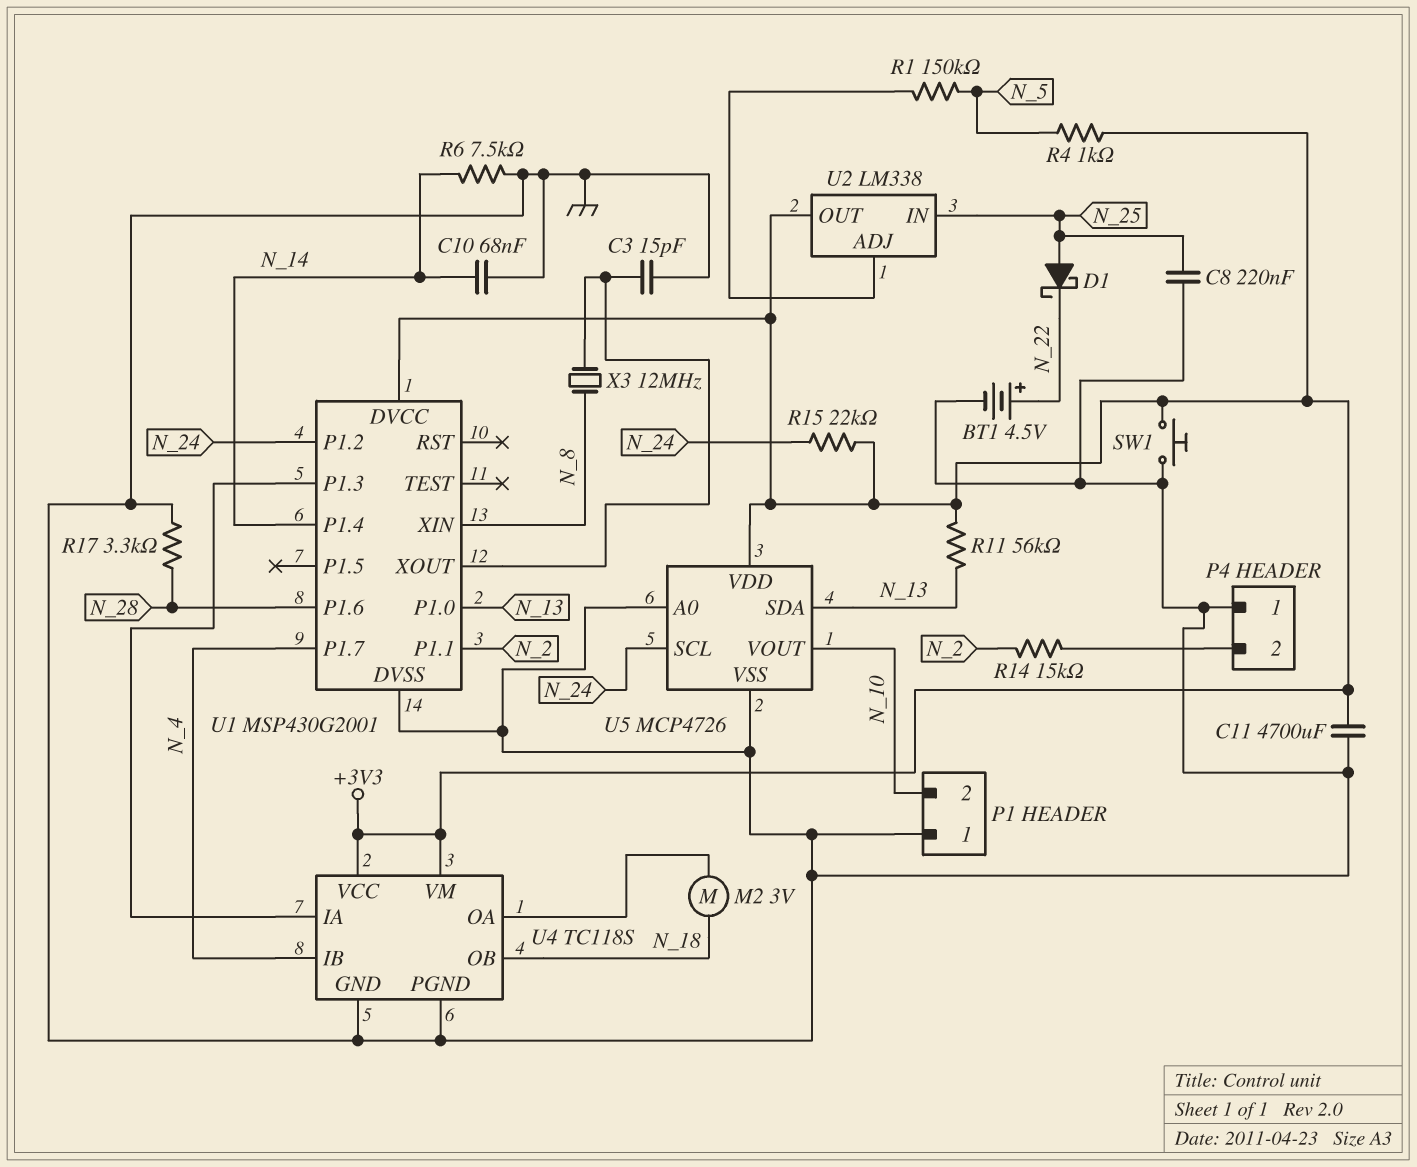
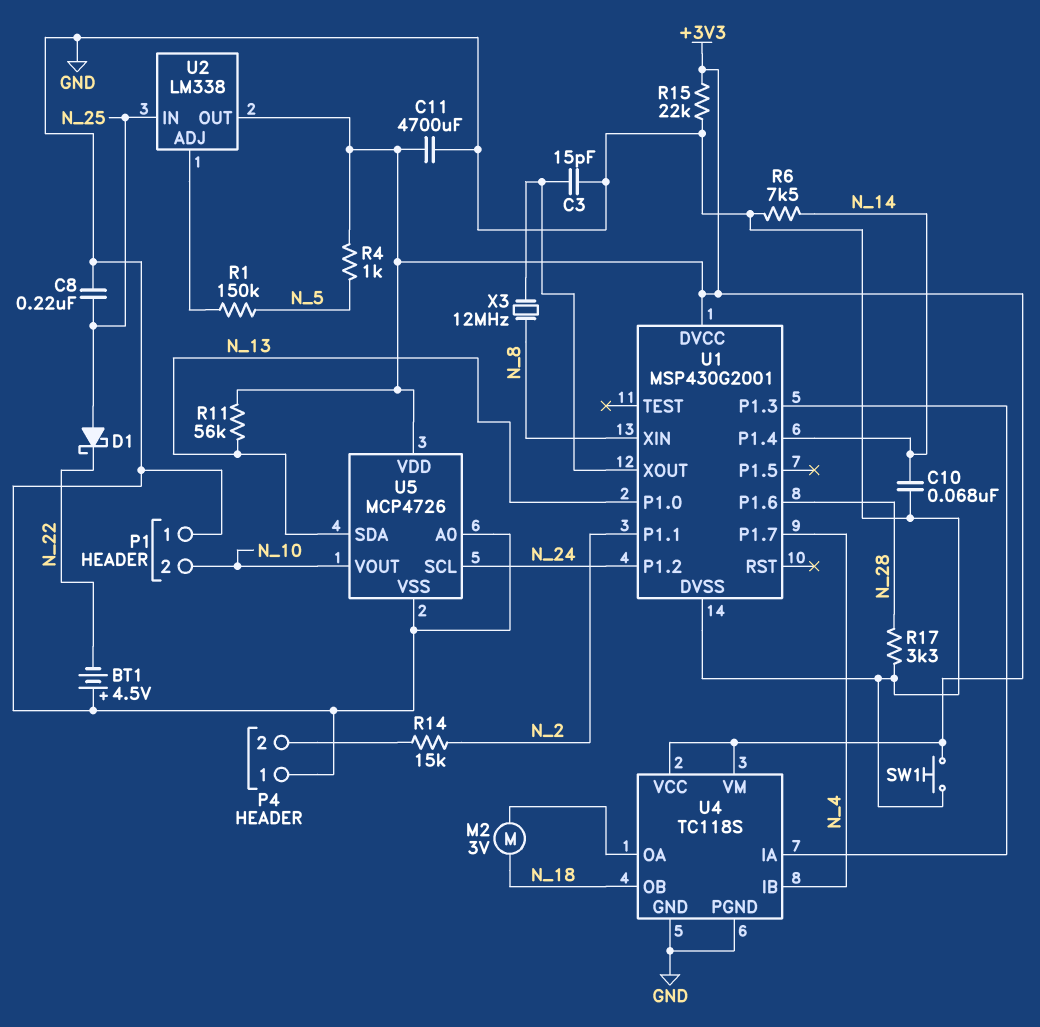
BT1: 4.5V (plus N_22, minus GND) -> 4.5V (plus GND, minus N_22)
R15: 22k (+3V3, N_24) -> 22k (+3V3, GND)

